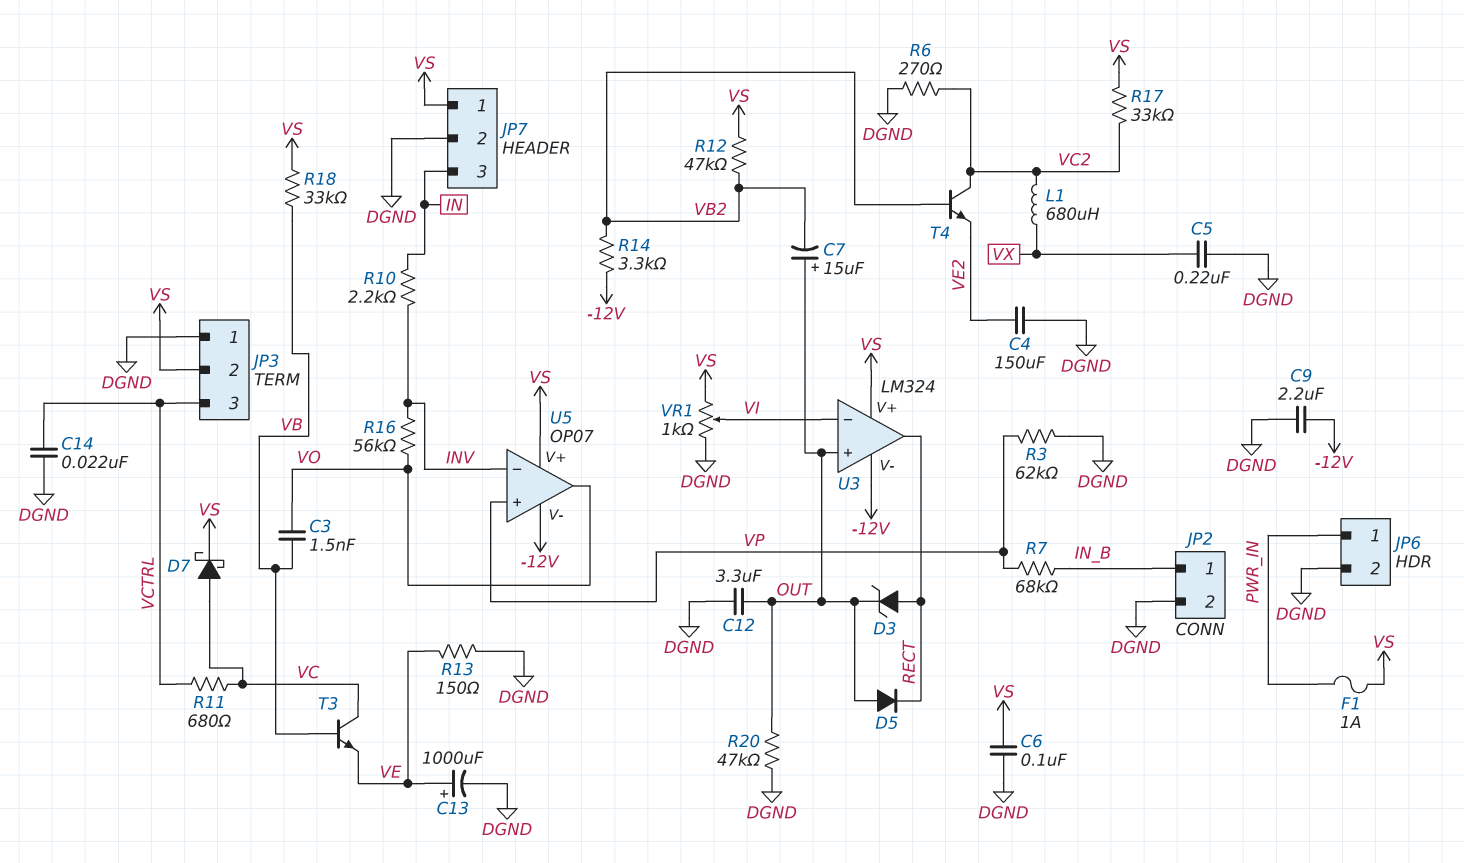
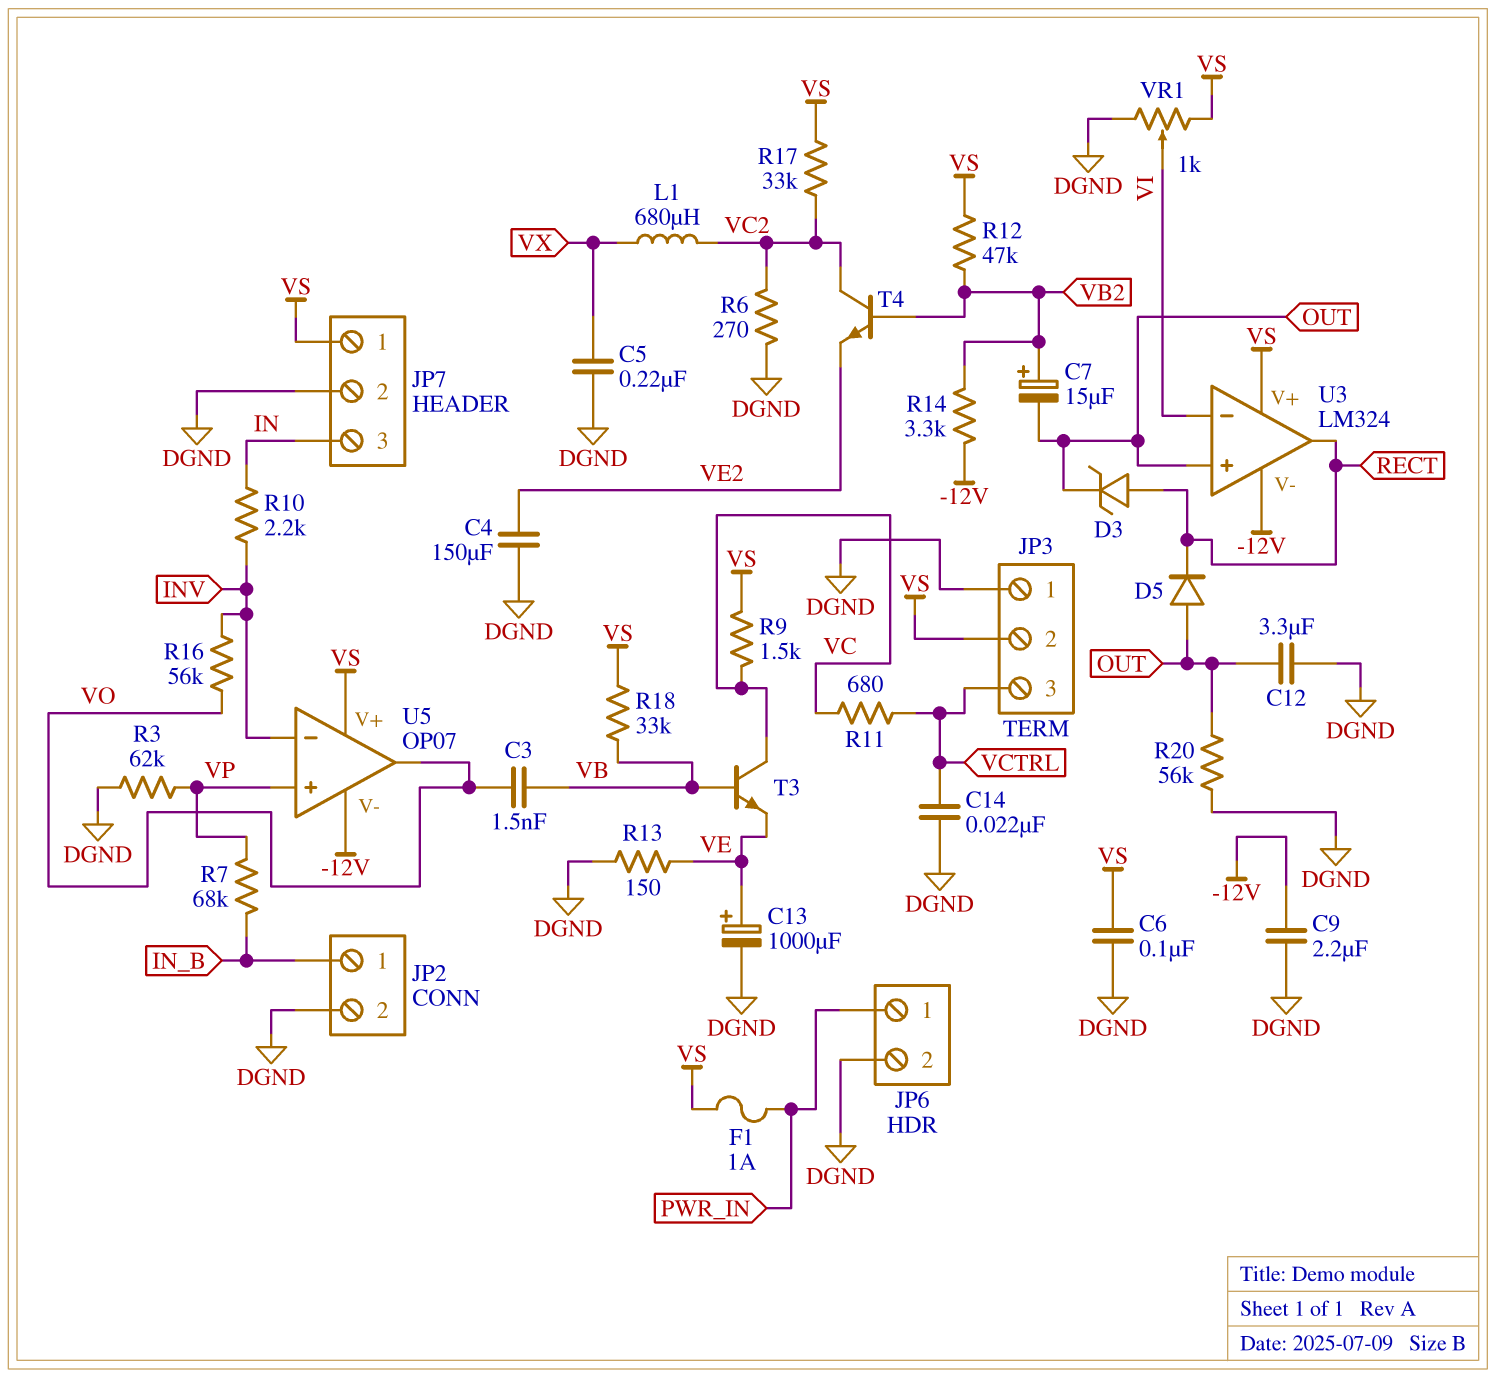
C7: 15uF (plus OUT, minus VB2) -> 15uF (plus VB2, minus OUT)
D7: schottky (A VC, K VS) -> none
R9: none -> 1.5k (VC, VS)
R20: 47k (DGND, OUT) -> 56k (DGND, OUT)

